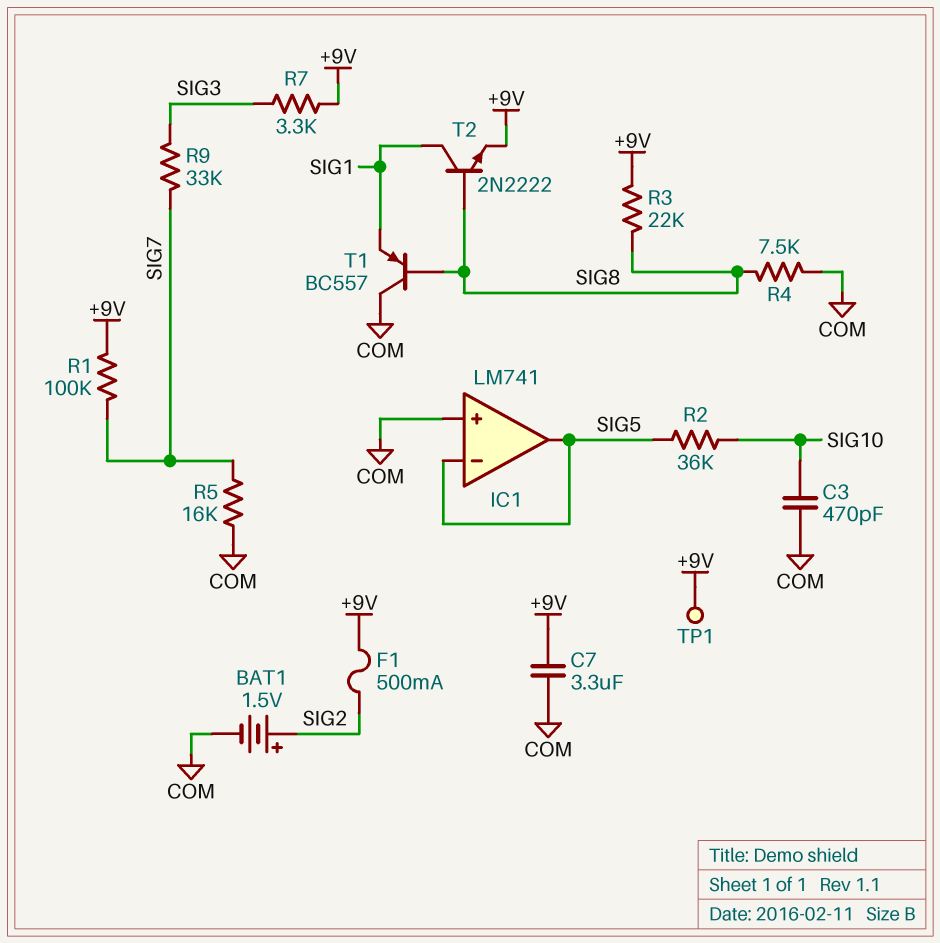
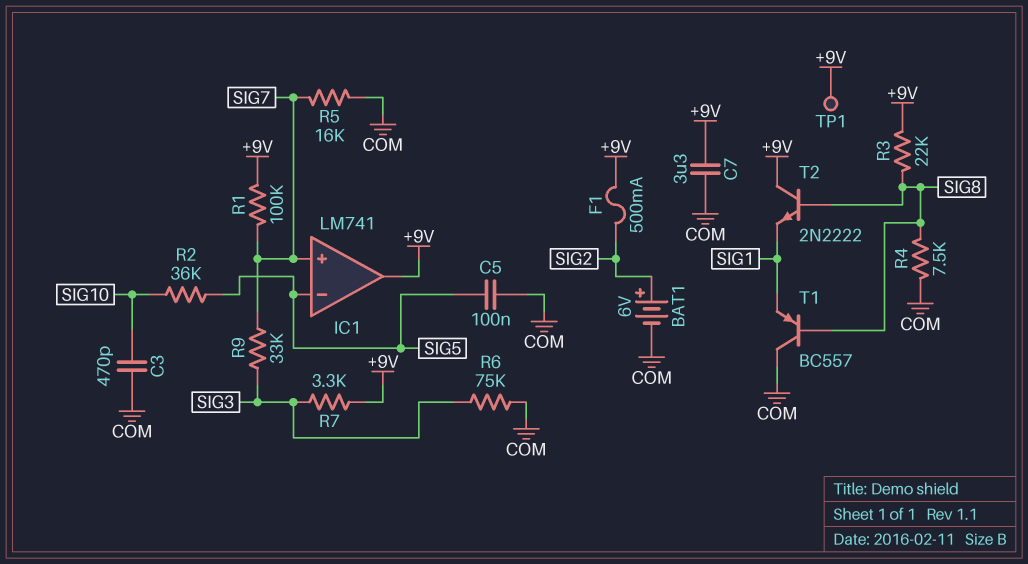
BAT1: 1.5V (plus SIG2, minus COM) -> 6V (plus SIG2, minus COM)
C5: none -> 100nF (COM, SIG5)
IC1 pin in+: COM -> SIG7
IC1 pin out: SIG5 -> +9V
R6: none -> 75k (COM, SIG3)
T2: NPN 2N2222 (B SIG8, C SIG1, E +9V) -> NPN 2N2222 (B SIG8, C +9V, E SIG1)

